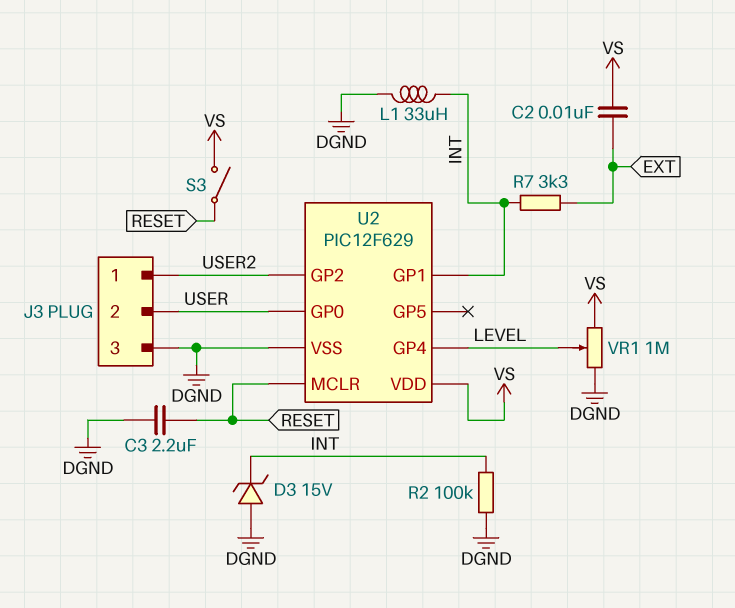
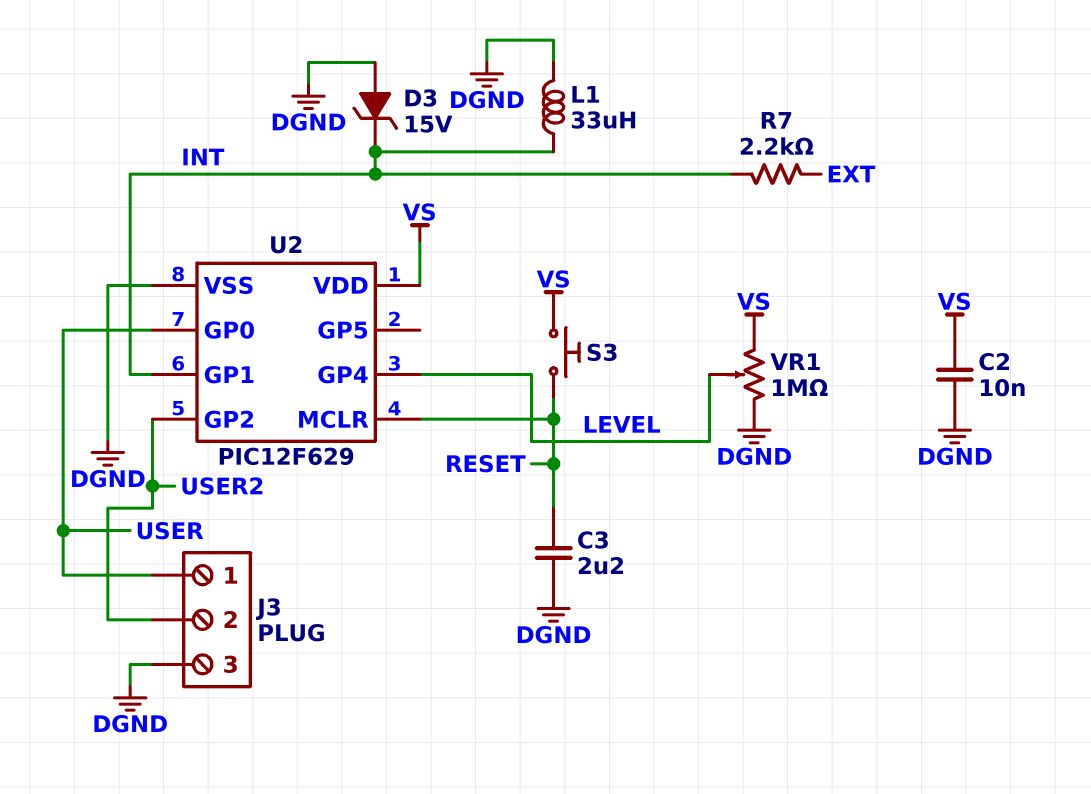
C2: 10nF (EXT, VS) -> 10nF (DGND, VS)
J3 pin 1: USER2 -> USER
J3 pin 2: USER -> USER2
R2: 100k (DGND, INT) -> none
R7: 3.3k (EXT, INT) -> 2.2k (EXT, INT)
S3: switch (RESET, VS) -> button (RESET, VS)

